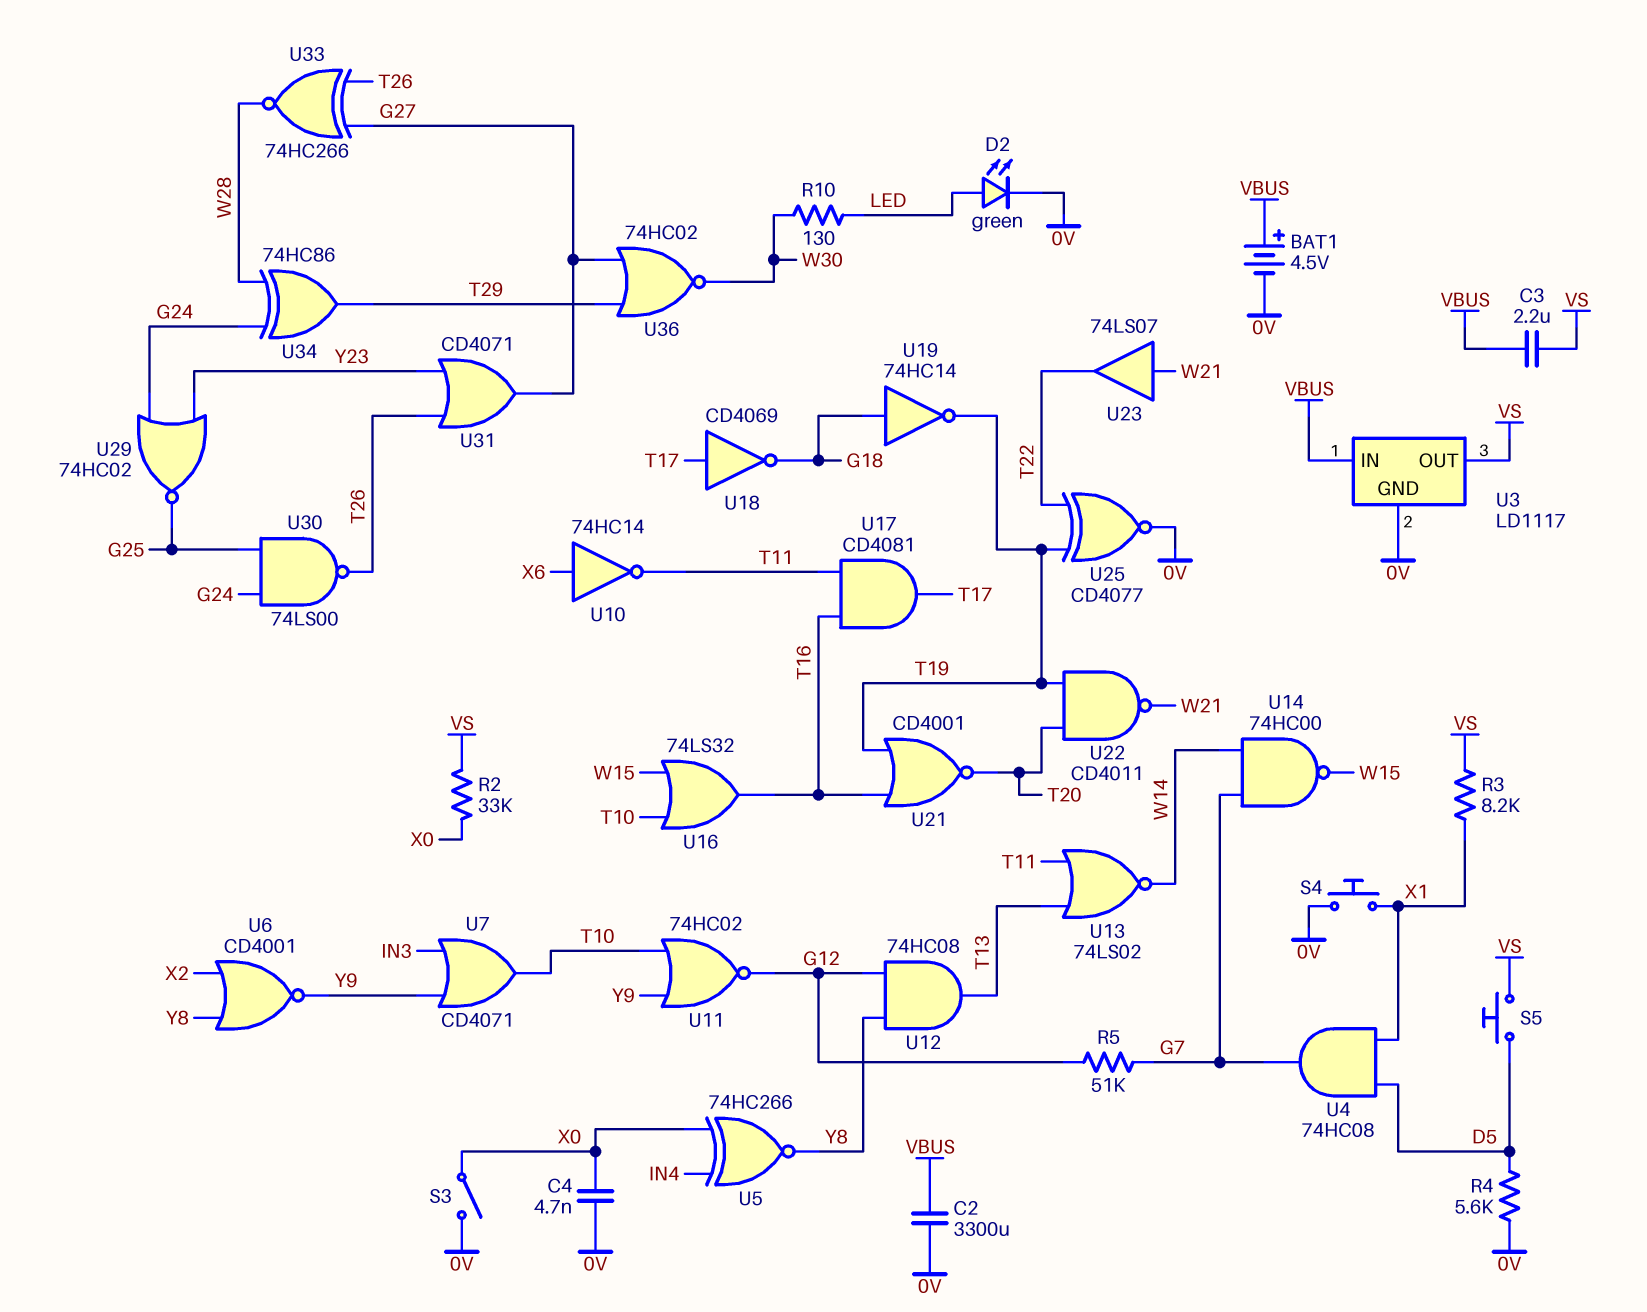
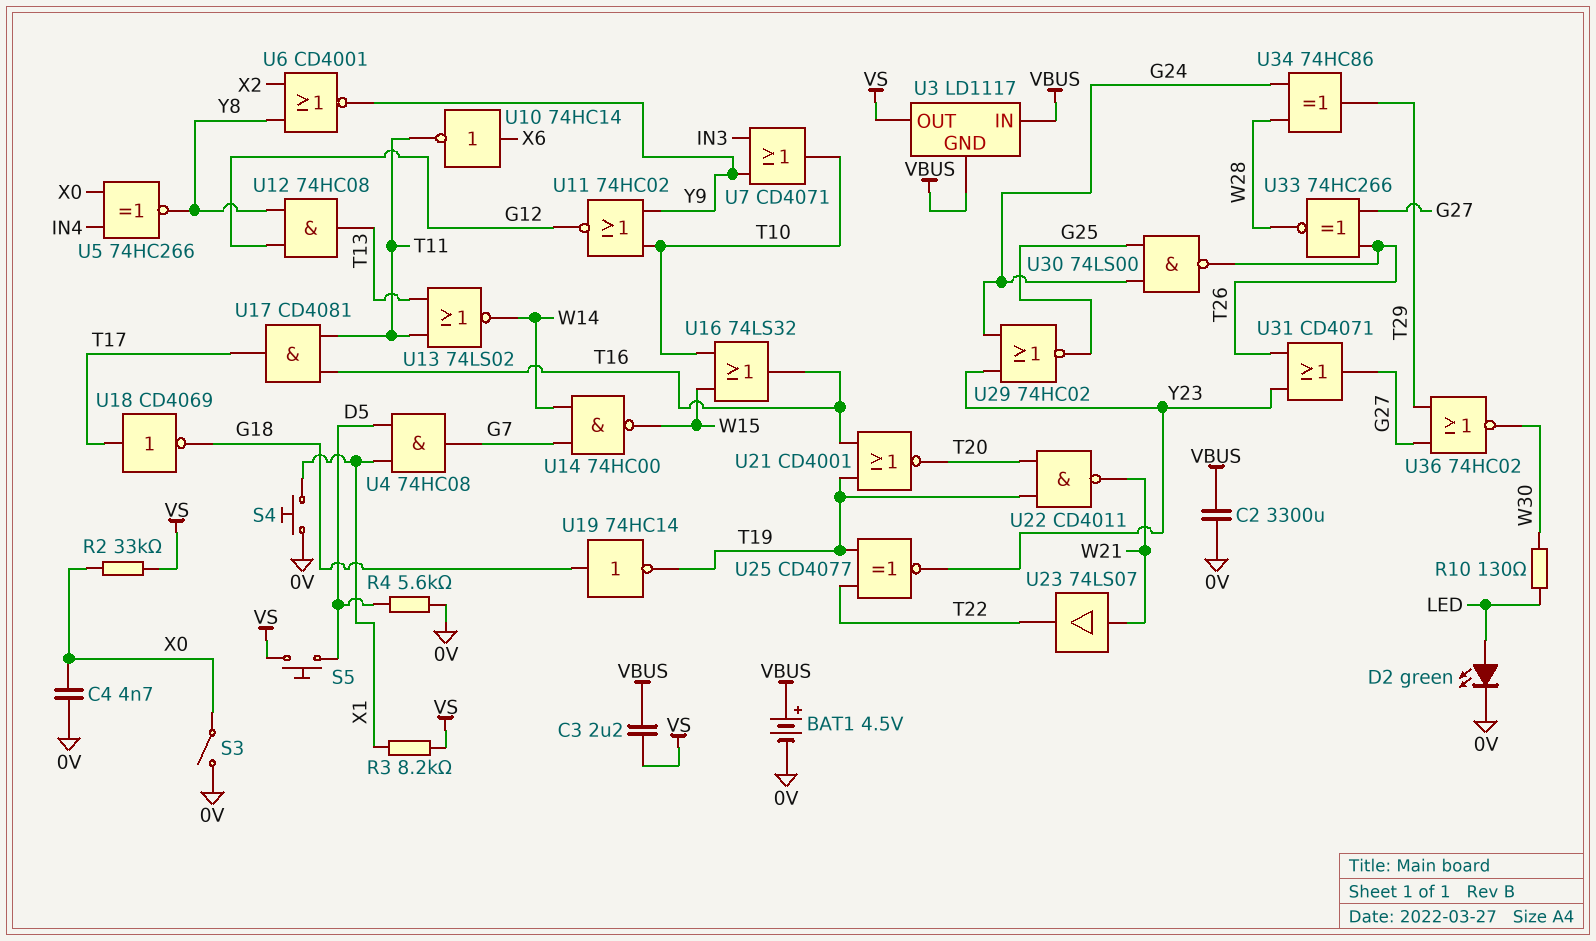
R5: 51k (G7, G12) -> none
U3 pin GND: 0V -> VBUS
U25: XNOR CD4077 (in T19, in T22, out 0V) -> XNOR CD4077 (in T19, in T22, out Y23)

